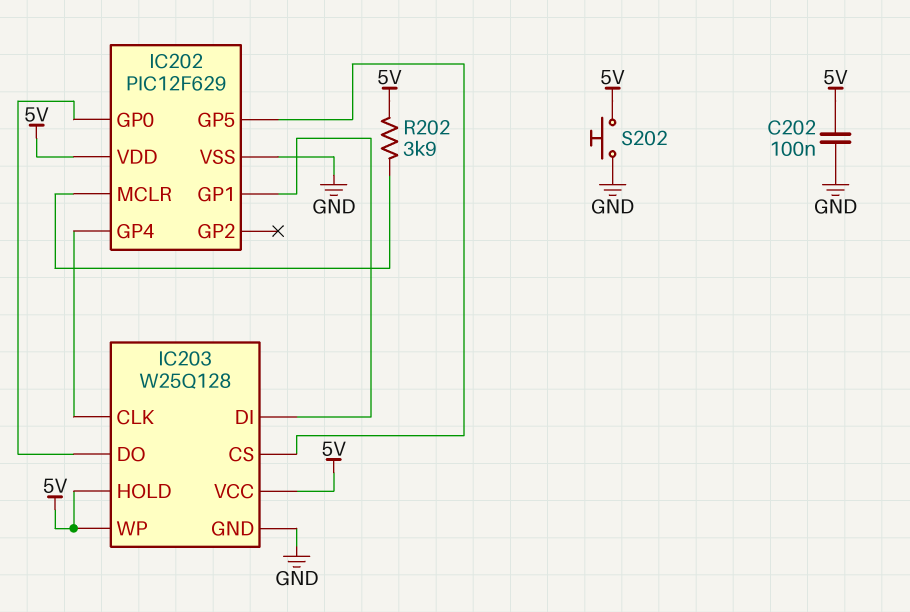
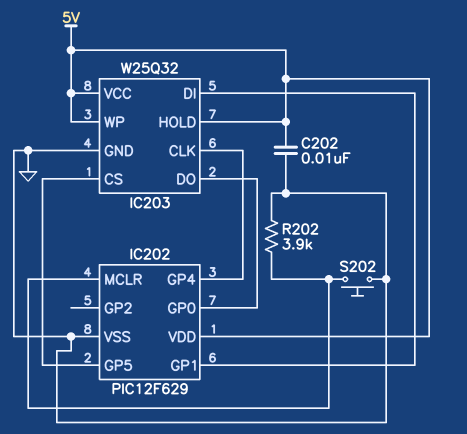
C202: 100nF (5V, GND) -> 10nF (5V, GND)
IC203: W25Q128 -> W25Q32
R202: 3.9k (5V, IC202/MCLR) -> 3.9k (GND, IC202/MCLR)
S202: button (5V, GND) -> button (GND, IC202/MCLR)

